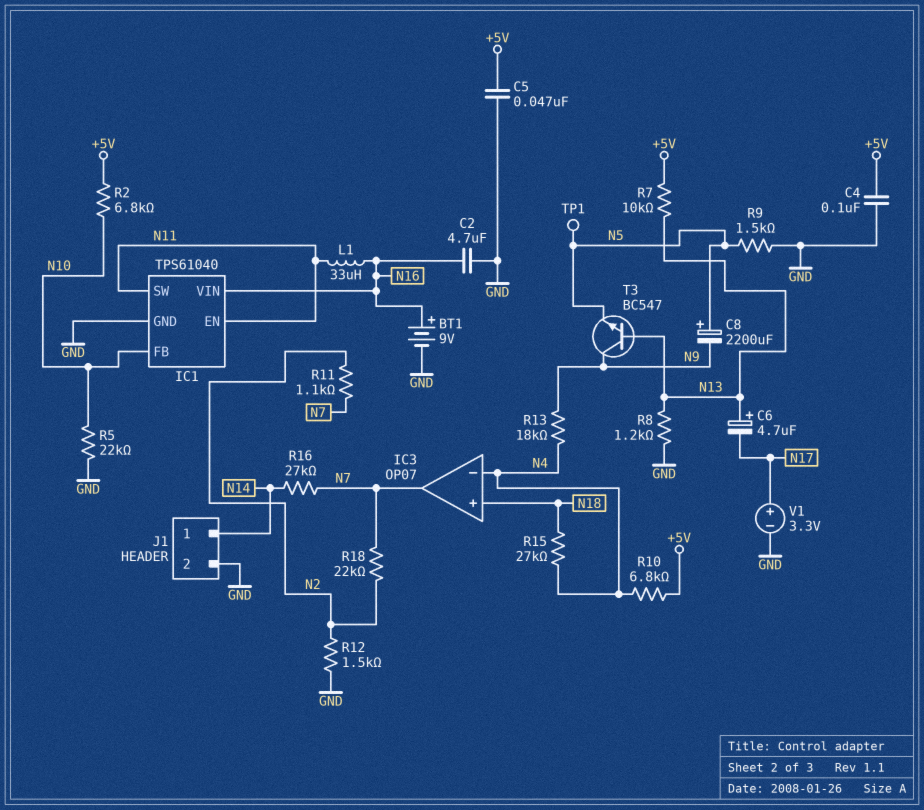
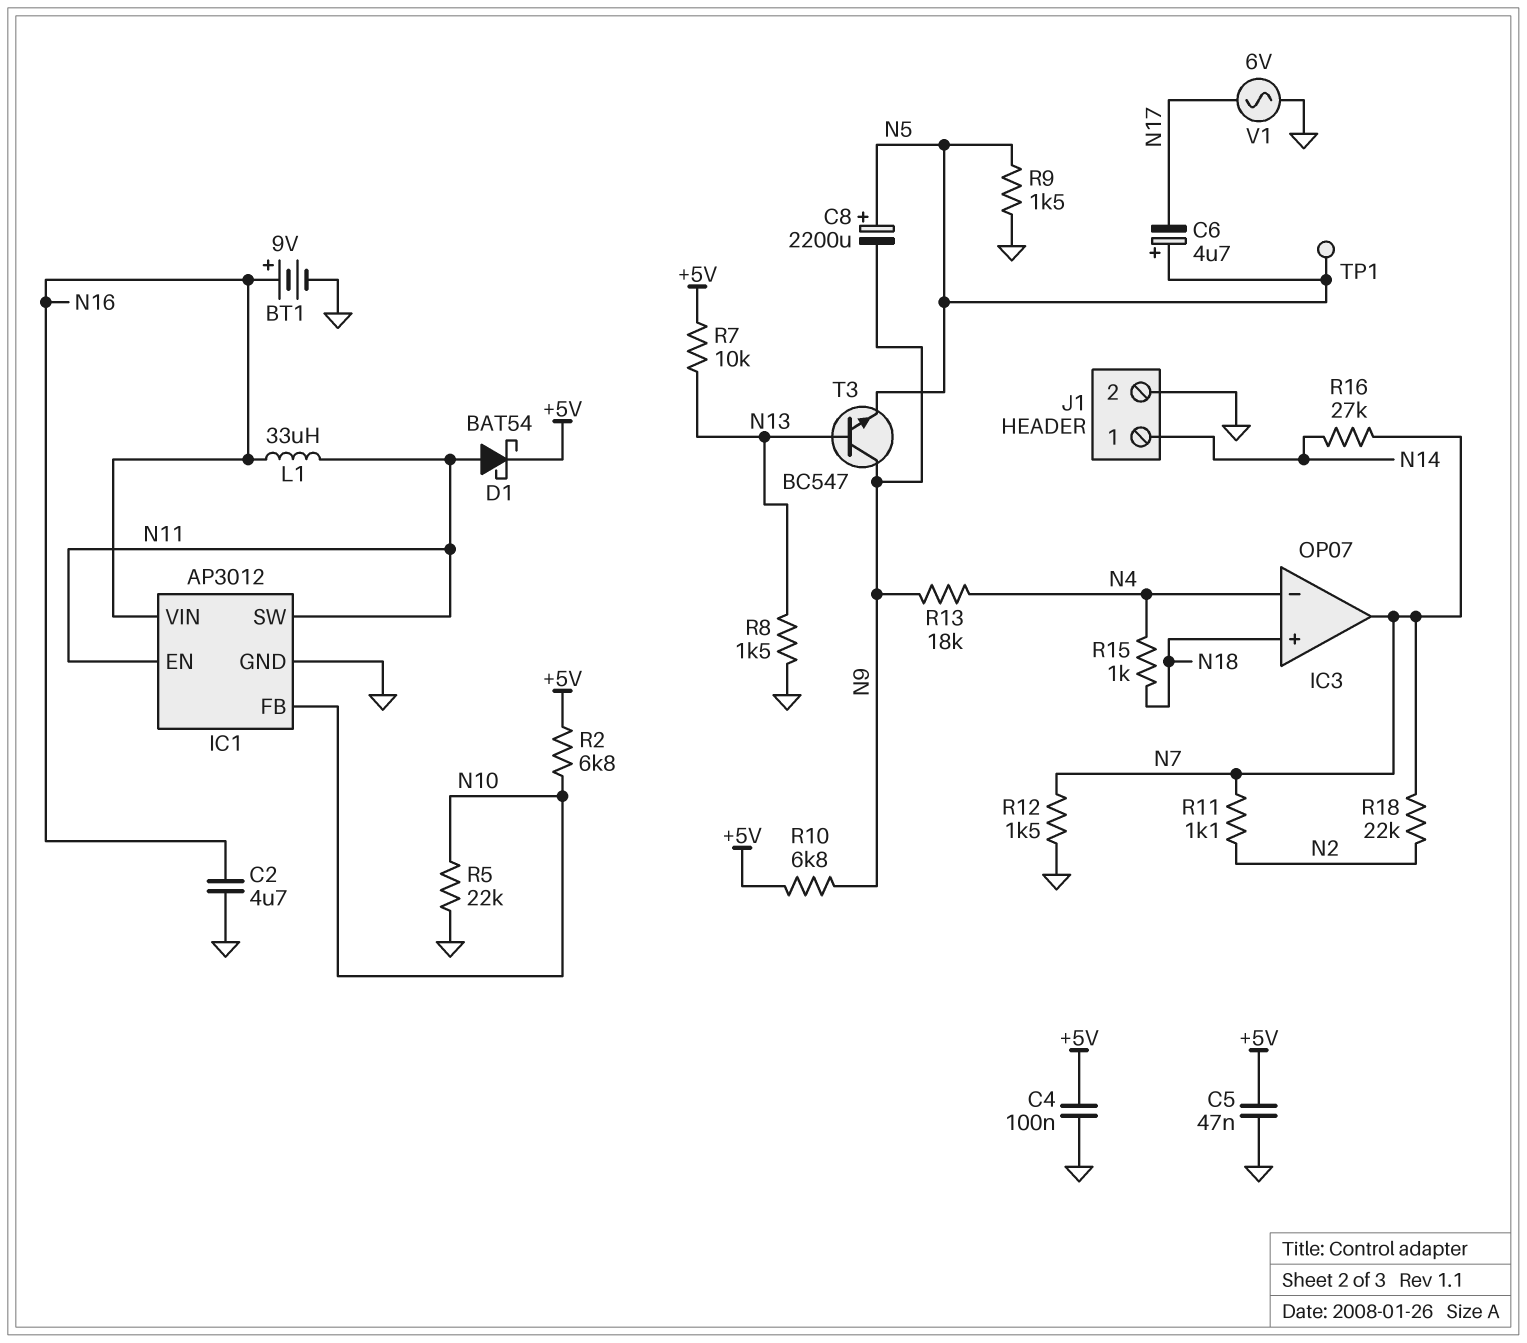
C6: 4.7uF (plus N13, minus N17) -> 4.7uF (plus N5, minus N17)
D1: none -> schottky BAT54 (A N11, K +5V)
IC1: TPS61040 -> AP3012
R8: 1.2k (GND, N13) -> 1.5k (GND, N13)
R10: 6.8k (+5V, N4) -> 6.8k (+5V, N9)
R12: 1.5k (GND, N2) -> 1.5k (GND, N7)
R15: 27k (N4, N18) -> 1k (N4, N18)
V1: 3.3V (plus N17, minus GND) -> AC 6V (GND, N17)

